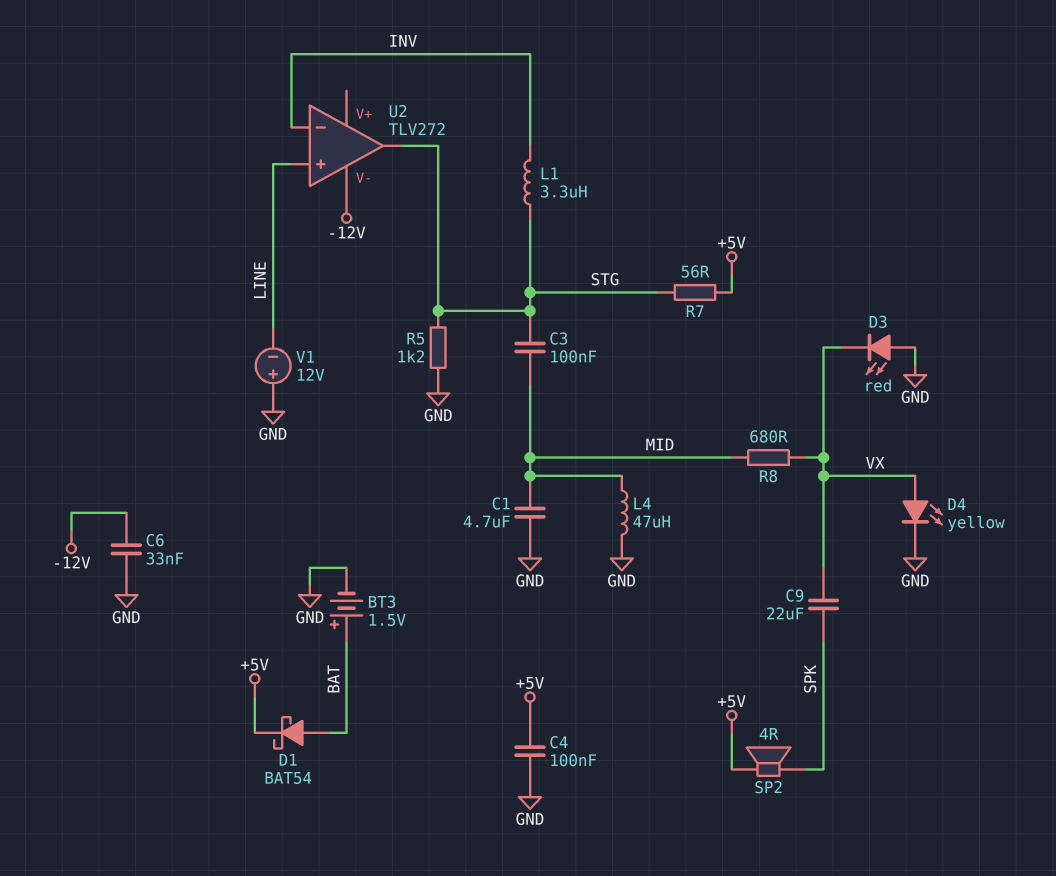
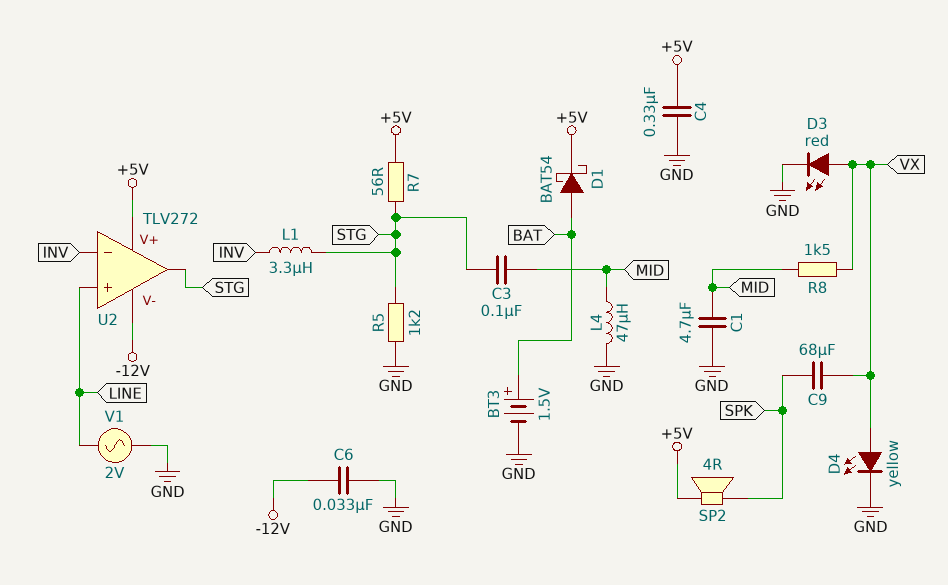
C4: 100nF (+5V, GND) -> 330nF (+5V, GND)
C9: 22uF (SPK, VX) -> 68uF (SPK, VX)
D3: LED red (A GND, K VX) -> LED red (A VX, K GND)
R8: 680 (MID, VX) -> 1.5k (MID, VX)
U2 pin V+: none -> +5V
V1: 12V (plus GND, minus LINE) -> AC 2V (GND, LINE)

